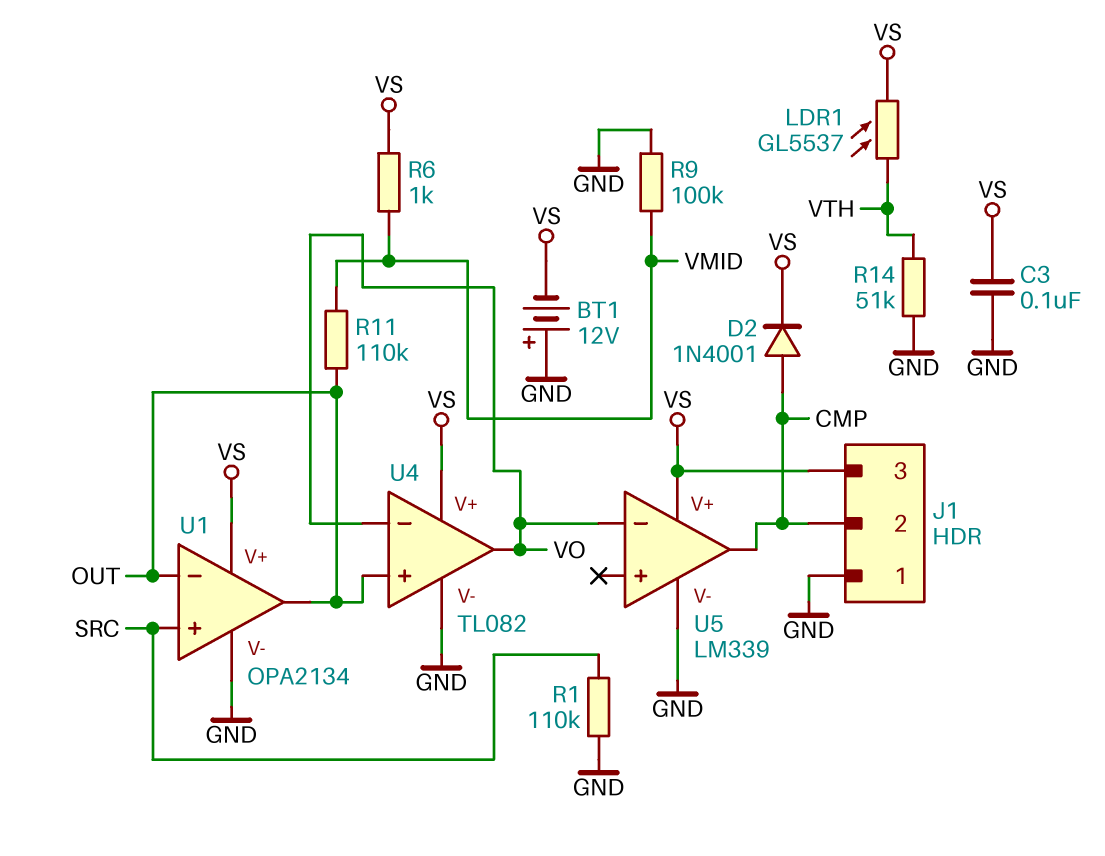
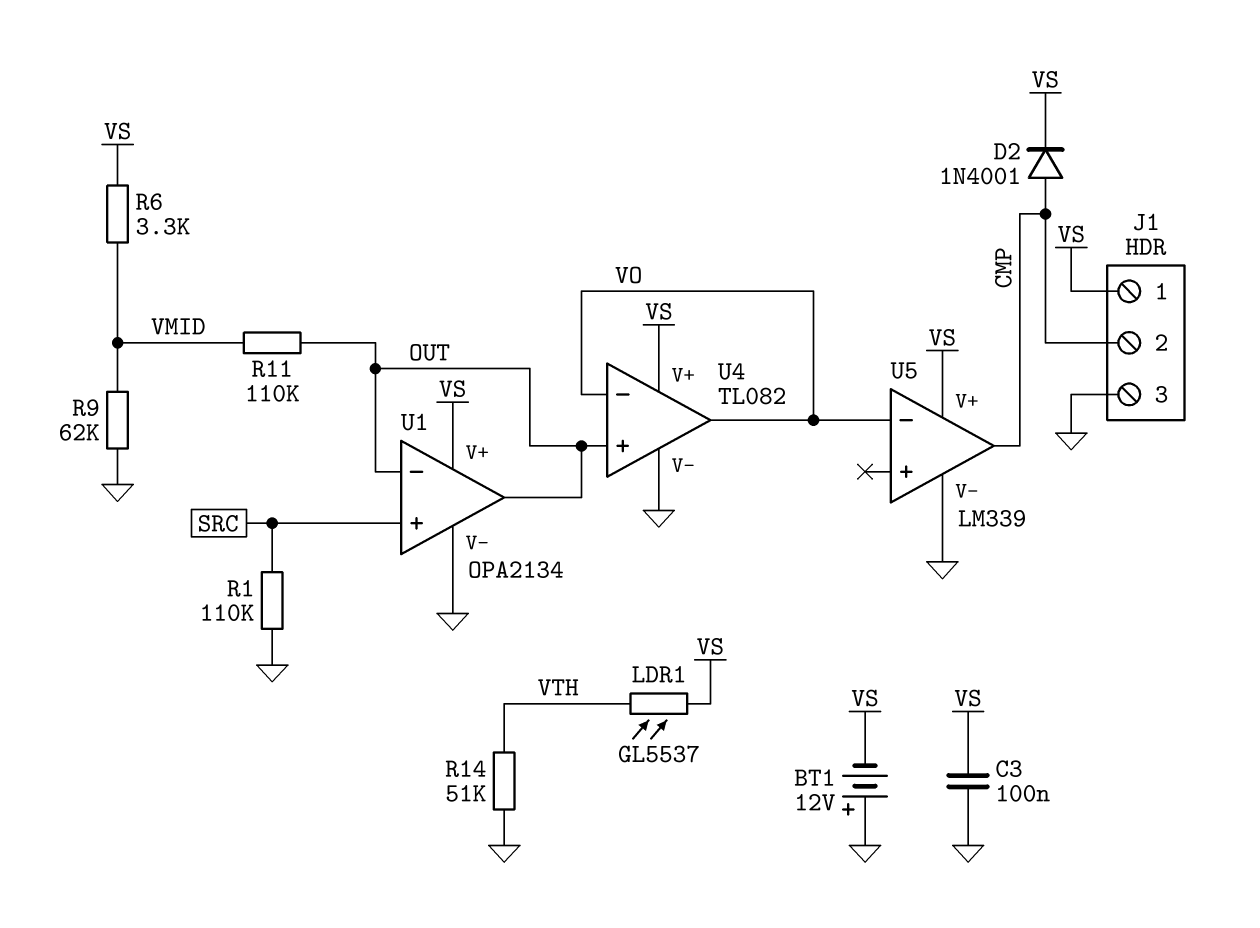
J1 pin 1: GND -> VS
J1 pin 3: VS -> GND
R6: 1k (VMID, VS) -> 3.3k (VMID, VS)
R9: 100k (GND, VMID) -> 62k (GND, VMID)

